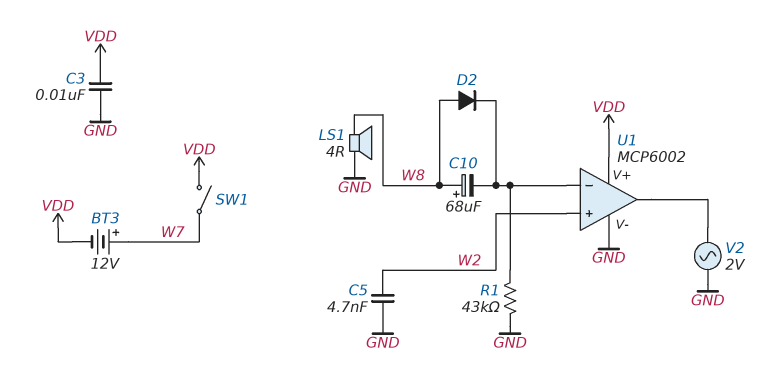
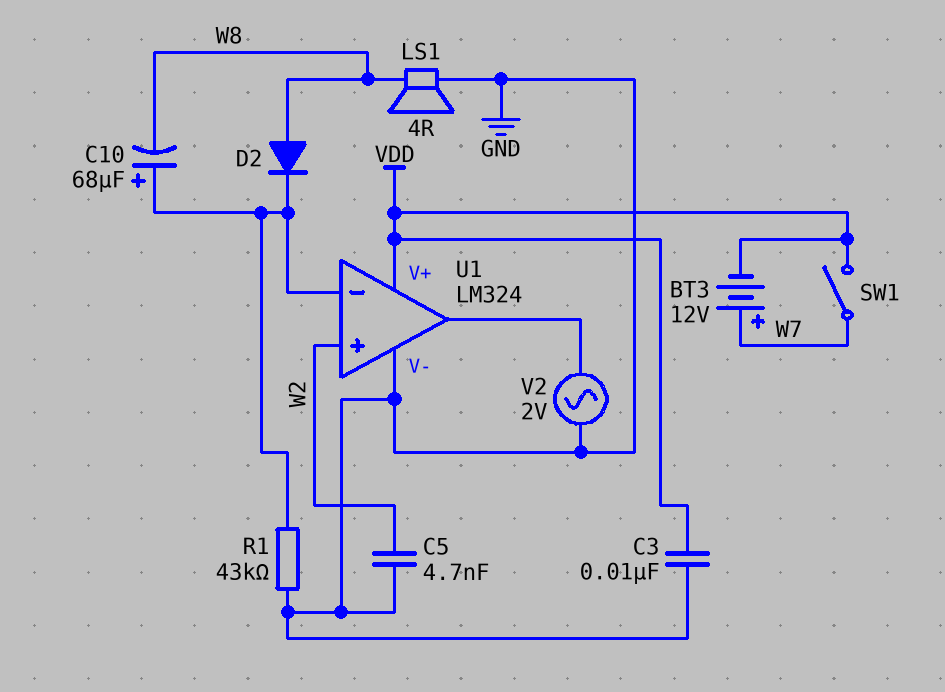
C10: 68uF (plus W8, minus U1/in-) -> 68uF (plus U1/in-, minus W8)
U1: MCP6002 -> LM324

